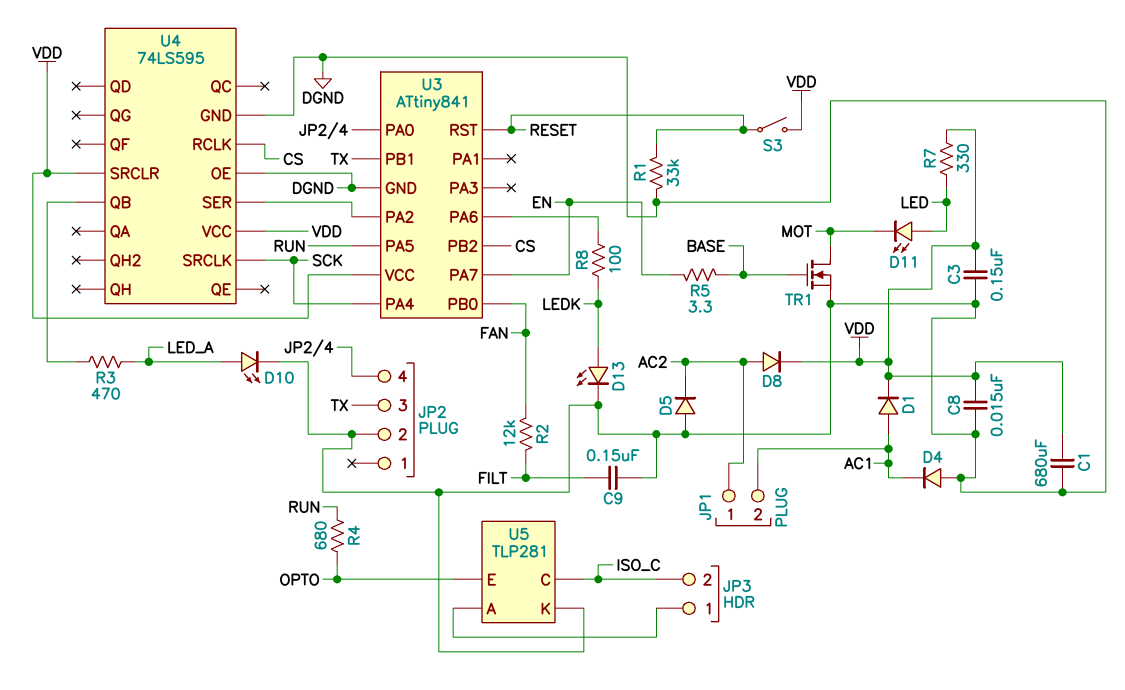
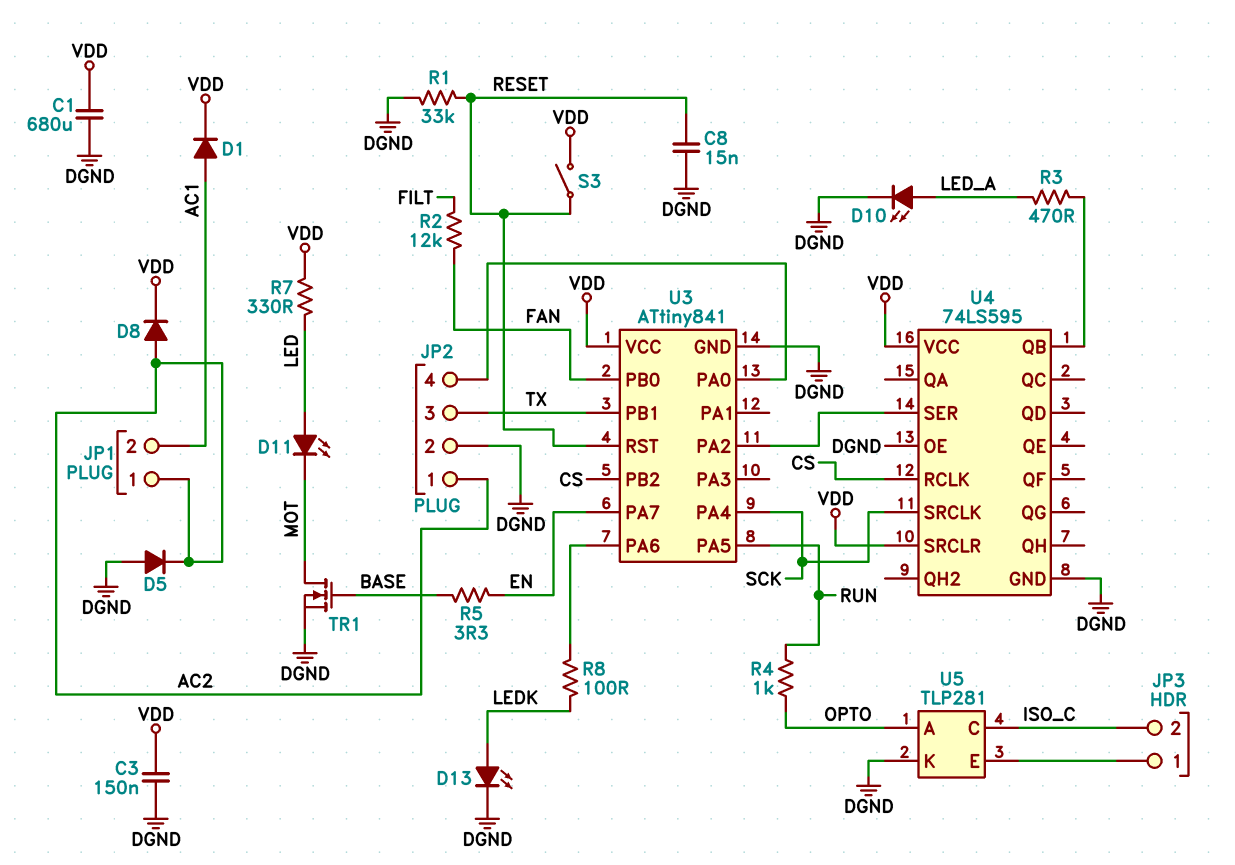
C8: 15nF (DGND, VDD) -> 15nF (DGND, RESET)
C9: 150nF (DGND, FILT) -> none
D4: diode (A DGND, K AC1) -> none
JP2 pin 1: none -> AC2
R4: 680 (OPTO, RUN) -> 1k (OPTO, RUN)
U5 pin A: JP3/1 -> OPTO
U5 pin E: OPTO -> JP3/1

